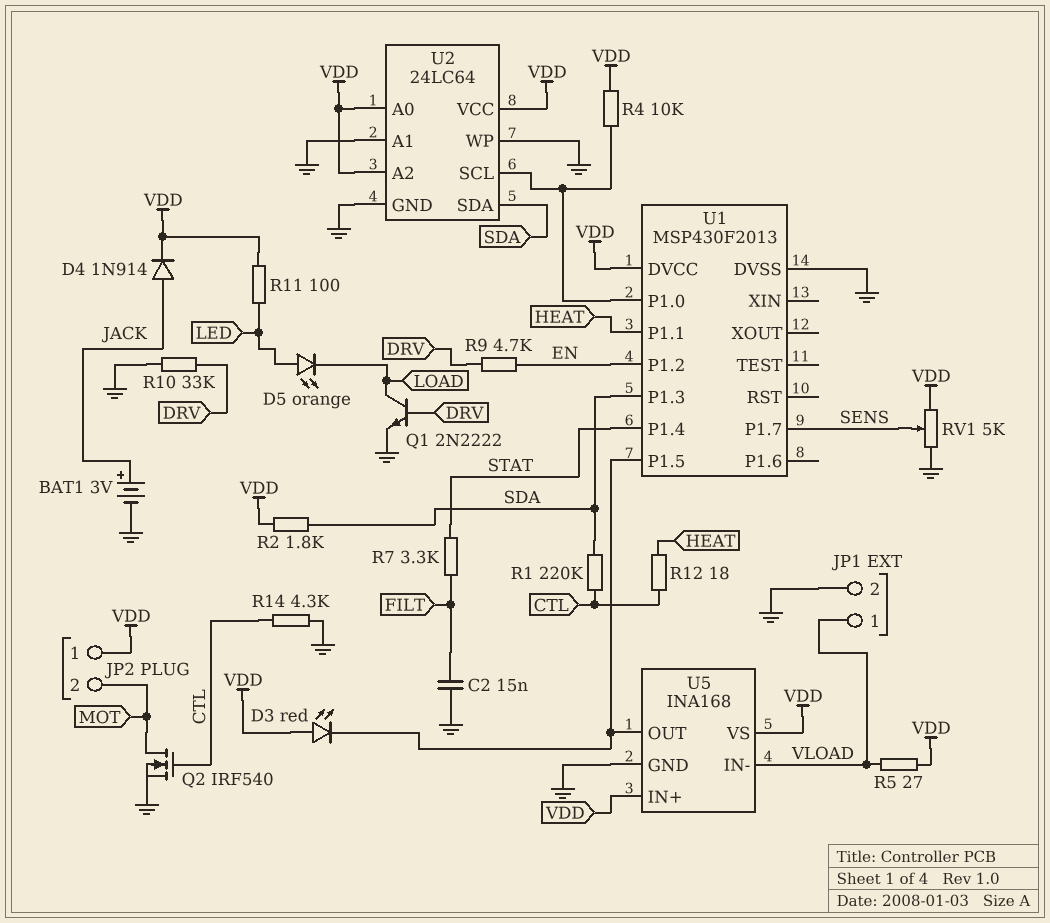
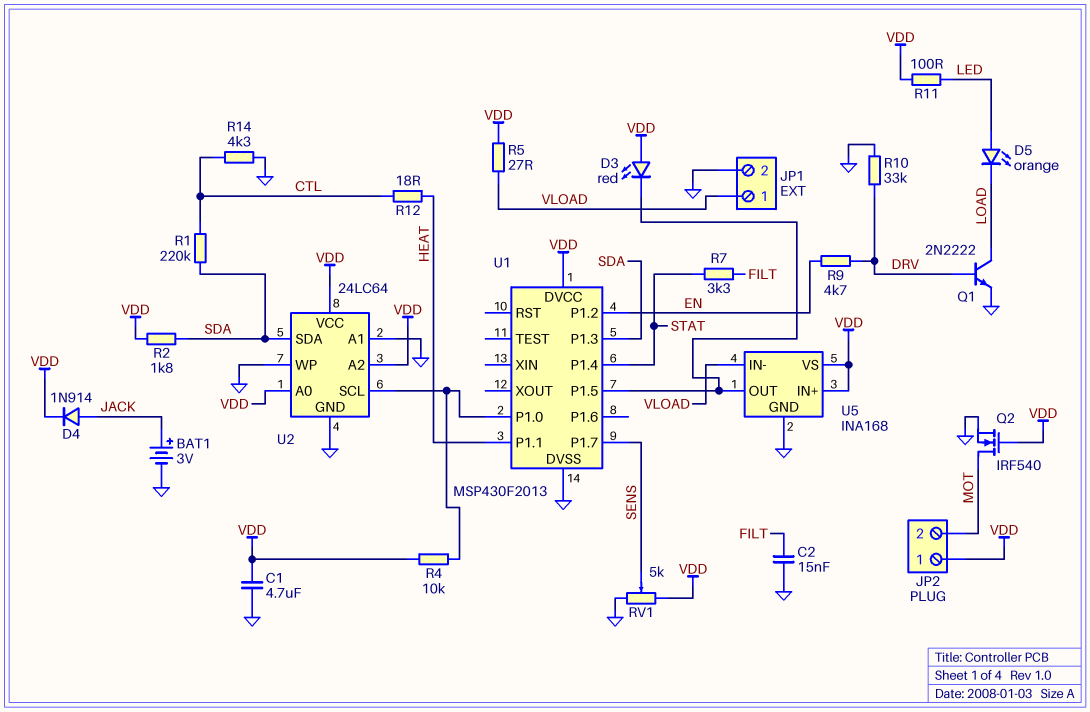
C1: none -> 4.7uF (GND, VDD)
Q2: NMOS IRF540 (G CTL, D MOT, S GND) -> NMOS IRF540 (G VDD, D MOT, S GND)

